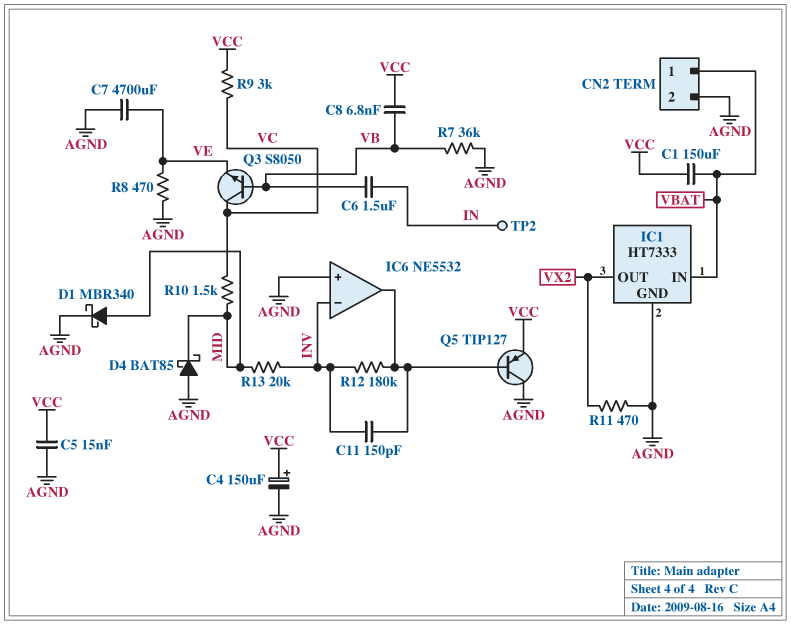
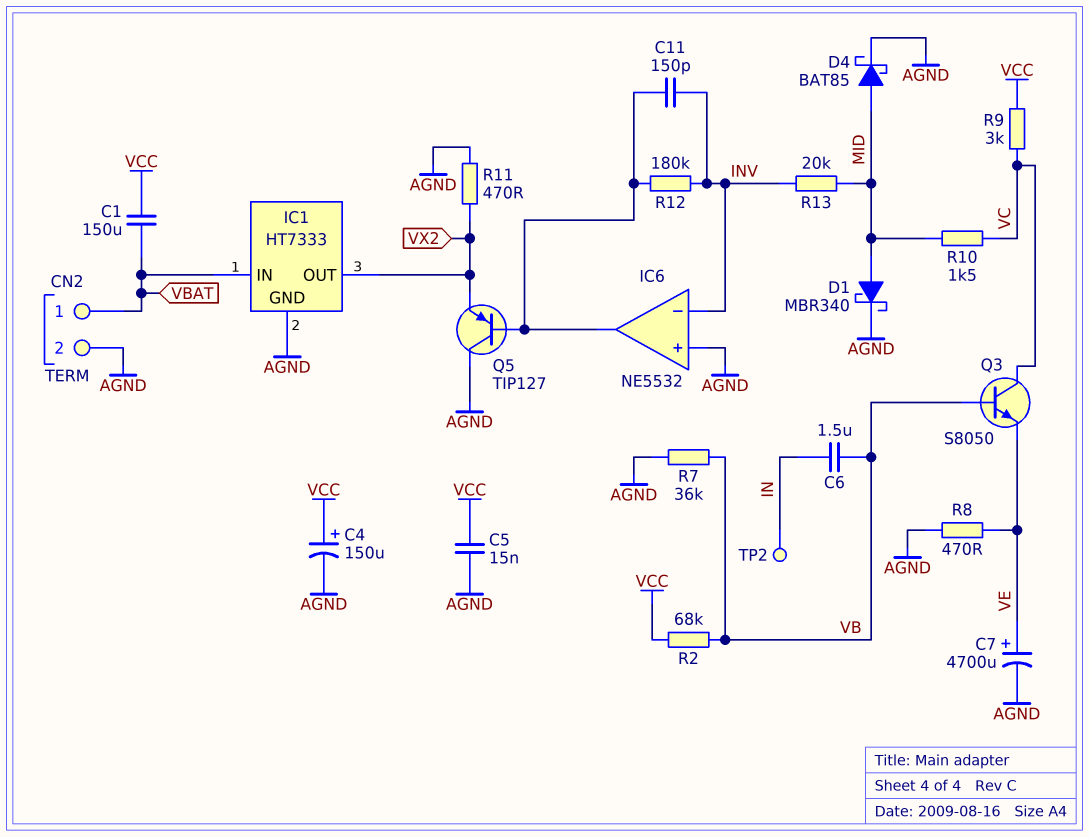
C7: 4700uF (AGND, VE) -> 4700uF (plus VE, minus AGND)
C8: 6.8nF (VB, VCC) -> none
D4: schottky BAT85 (A AGND, K MID) -> schottky BAT85 (A MID, K AGND)
Q5: PNP TIP127 (B IC6/out, C AGND, E VCC) -> PNP TIP127 (B IC6/out, C AGND, E VX2)
R2: none -> 68k (VB, VCC)

